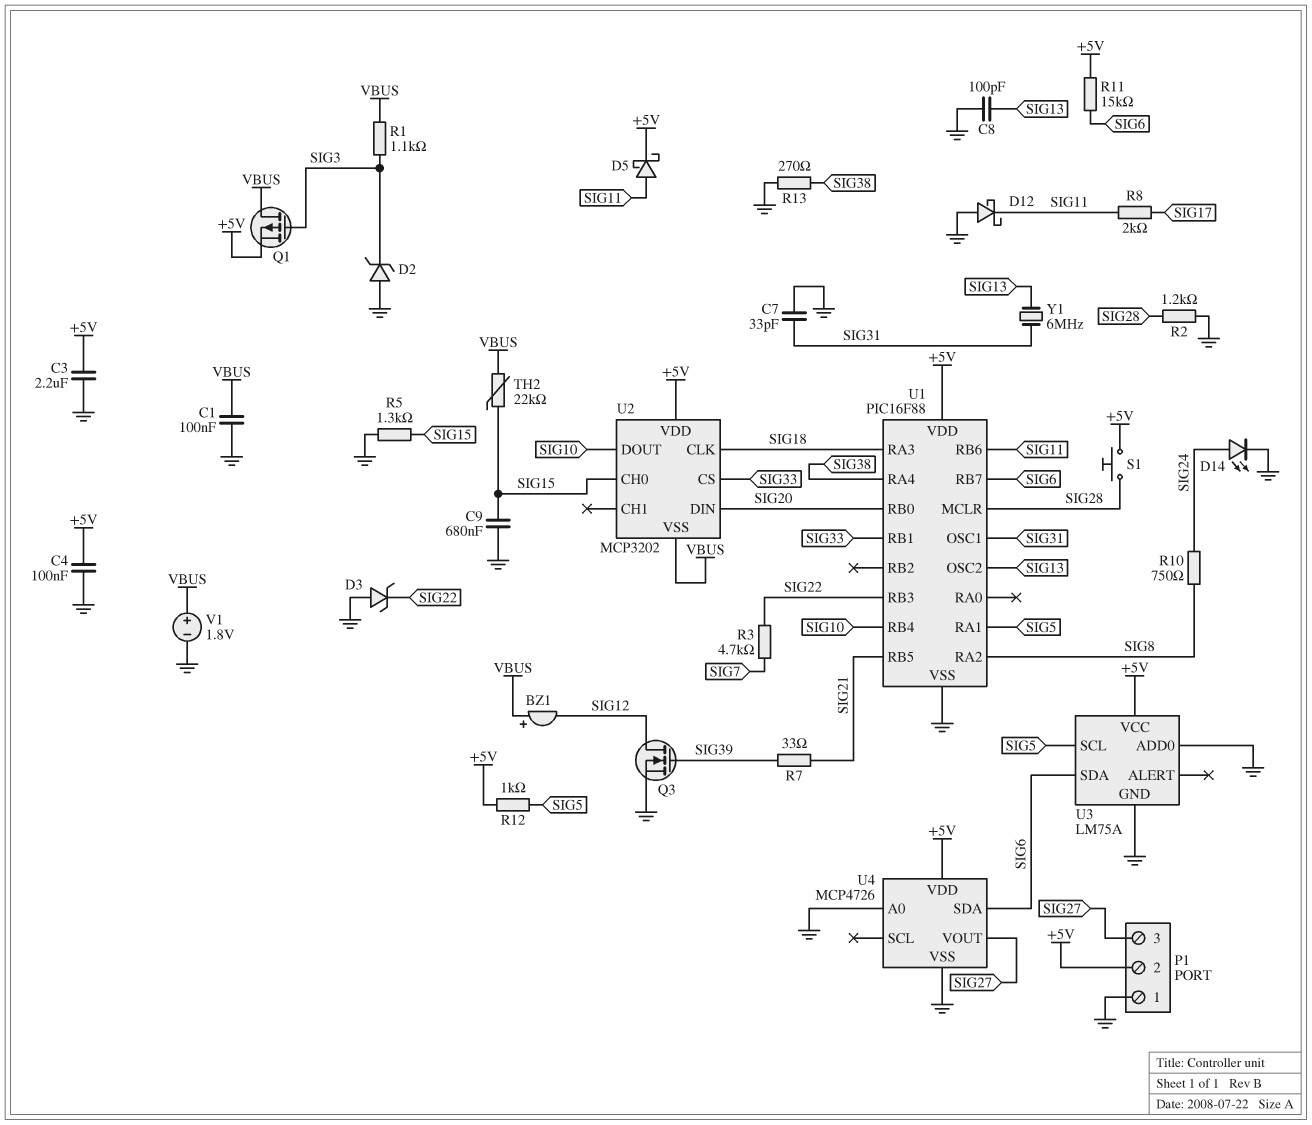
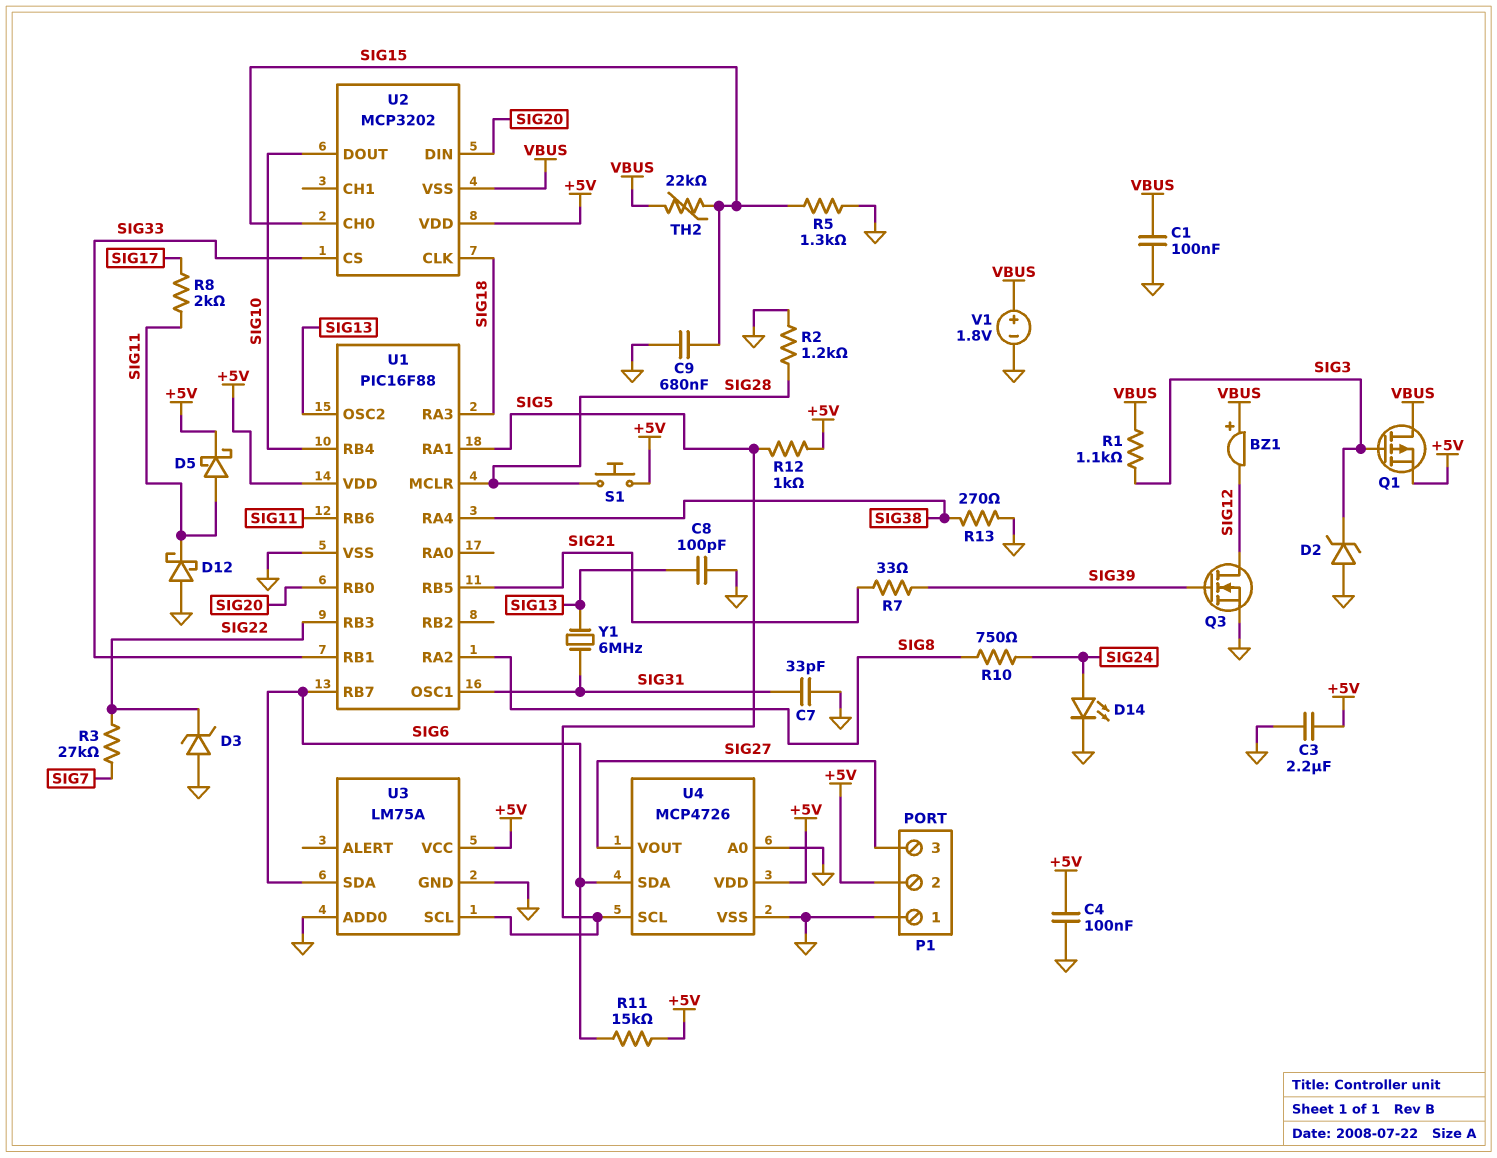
R3: 4.7k (SIG7, SIG22) -> 27k (SIG7, SIG22)
U4 pin SCL: none -> SIG5

